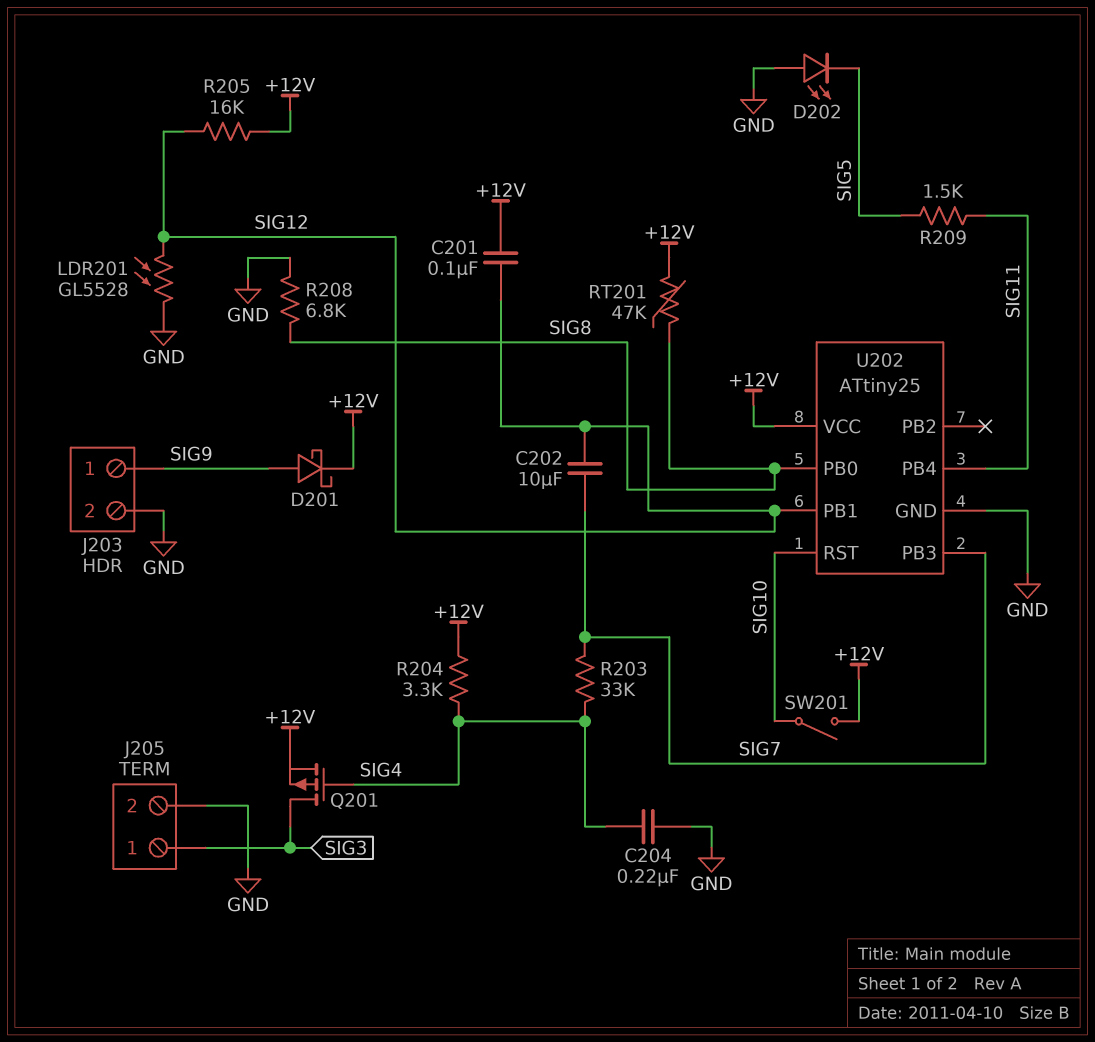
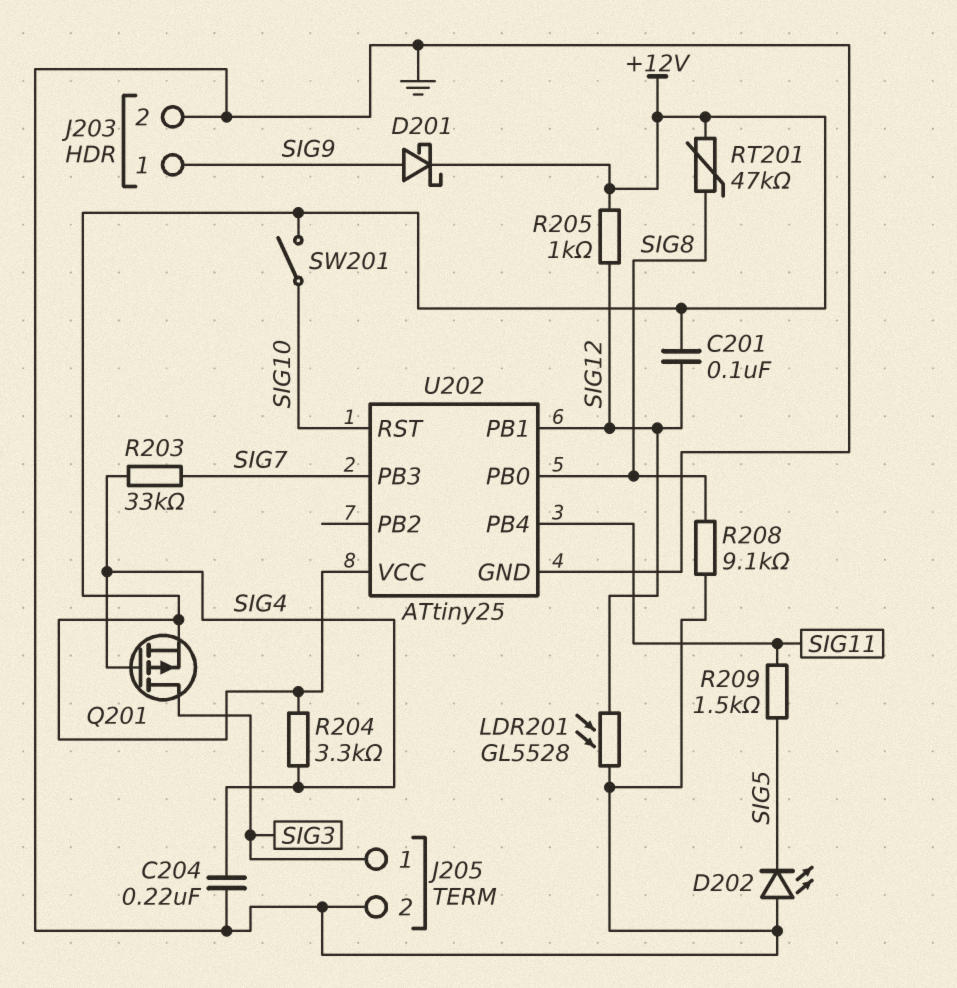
C202: 10uF (SIG7, SIG12) -> none
R205: 16k (+12V, SIG12) -> 1k (+12V, SIG12)
R208: 6.8k (GND, SIG8) -> 9.1k (GND, SIG8)

